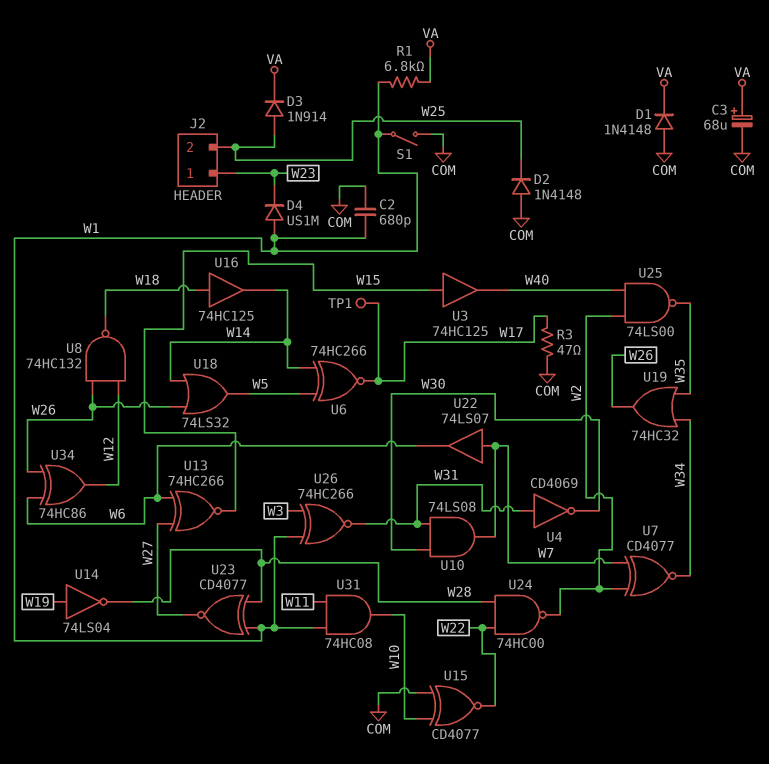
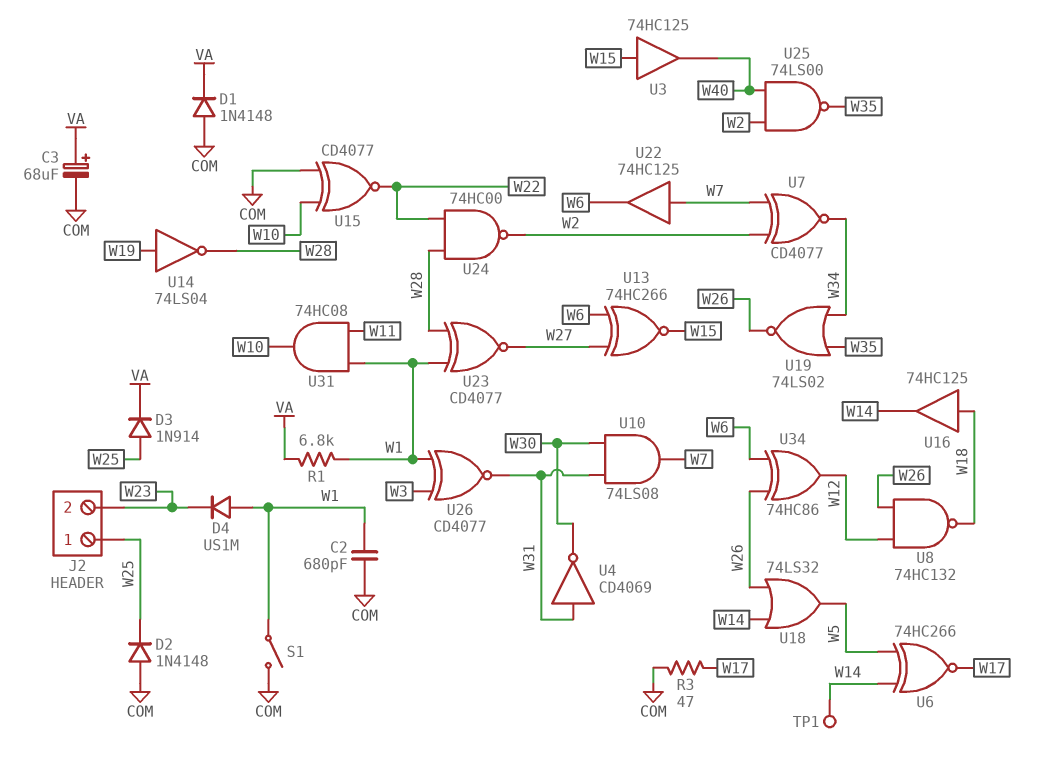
J2 pin 1: W23 -> W25
J2 pin 2: W25 -> W23
TP1: test point (W17) -> test point (W14)
U19: OR 74HC32 (in W34, in W35, out W26) -> NOR 74LS02 (in W34, in W35, out W26)
U22: buffer 74LS07 (in W7, out W6) -> buffer 74HC125 (in W7, out W6)
U26: XNOR 74HC266 (in W1, in W3, out W31) -> XNOR CD4077 (in W1, in W3, out W31)

